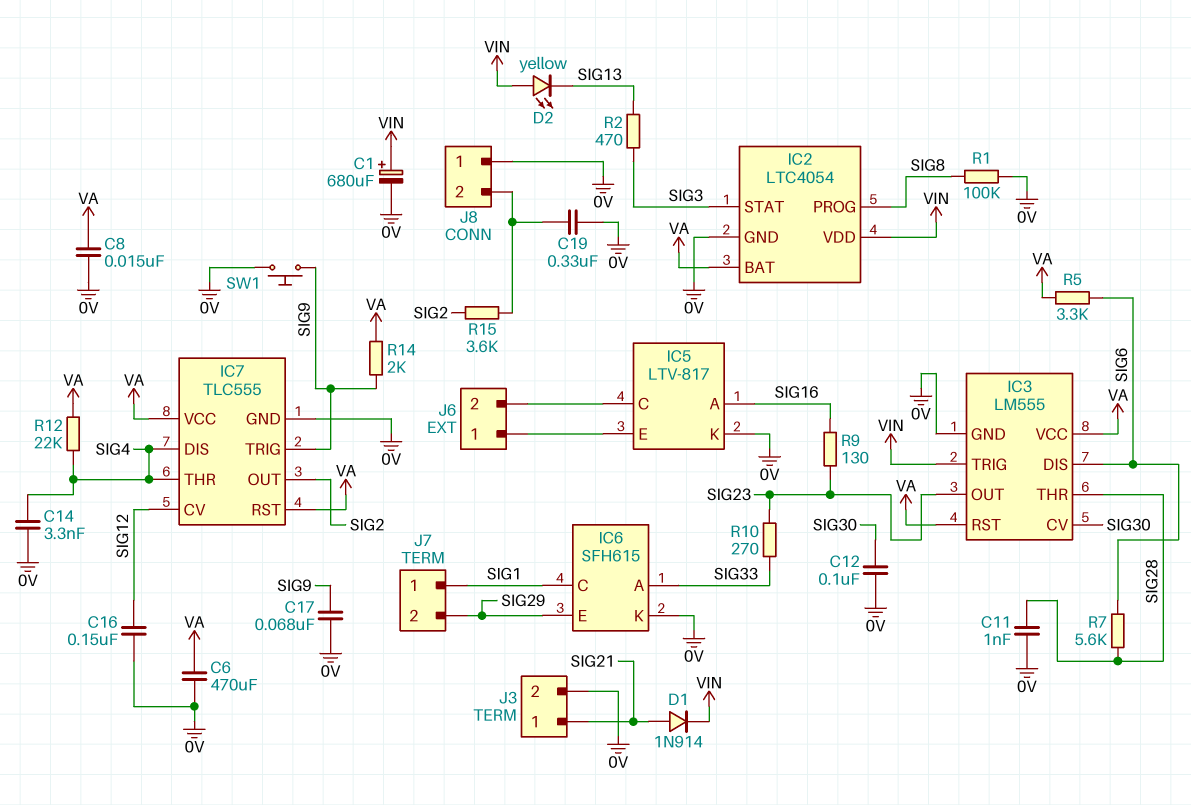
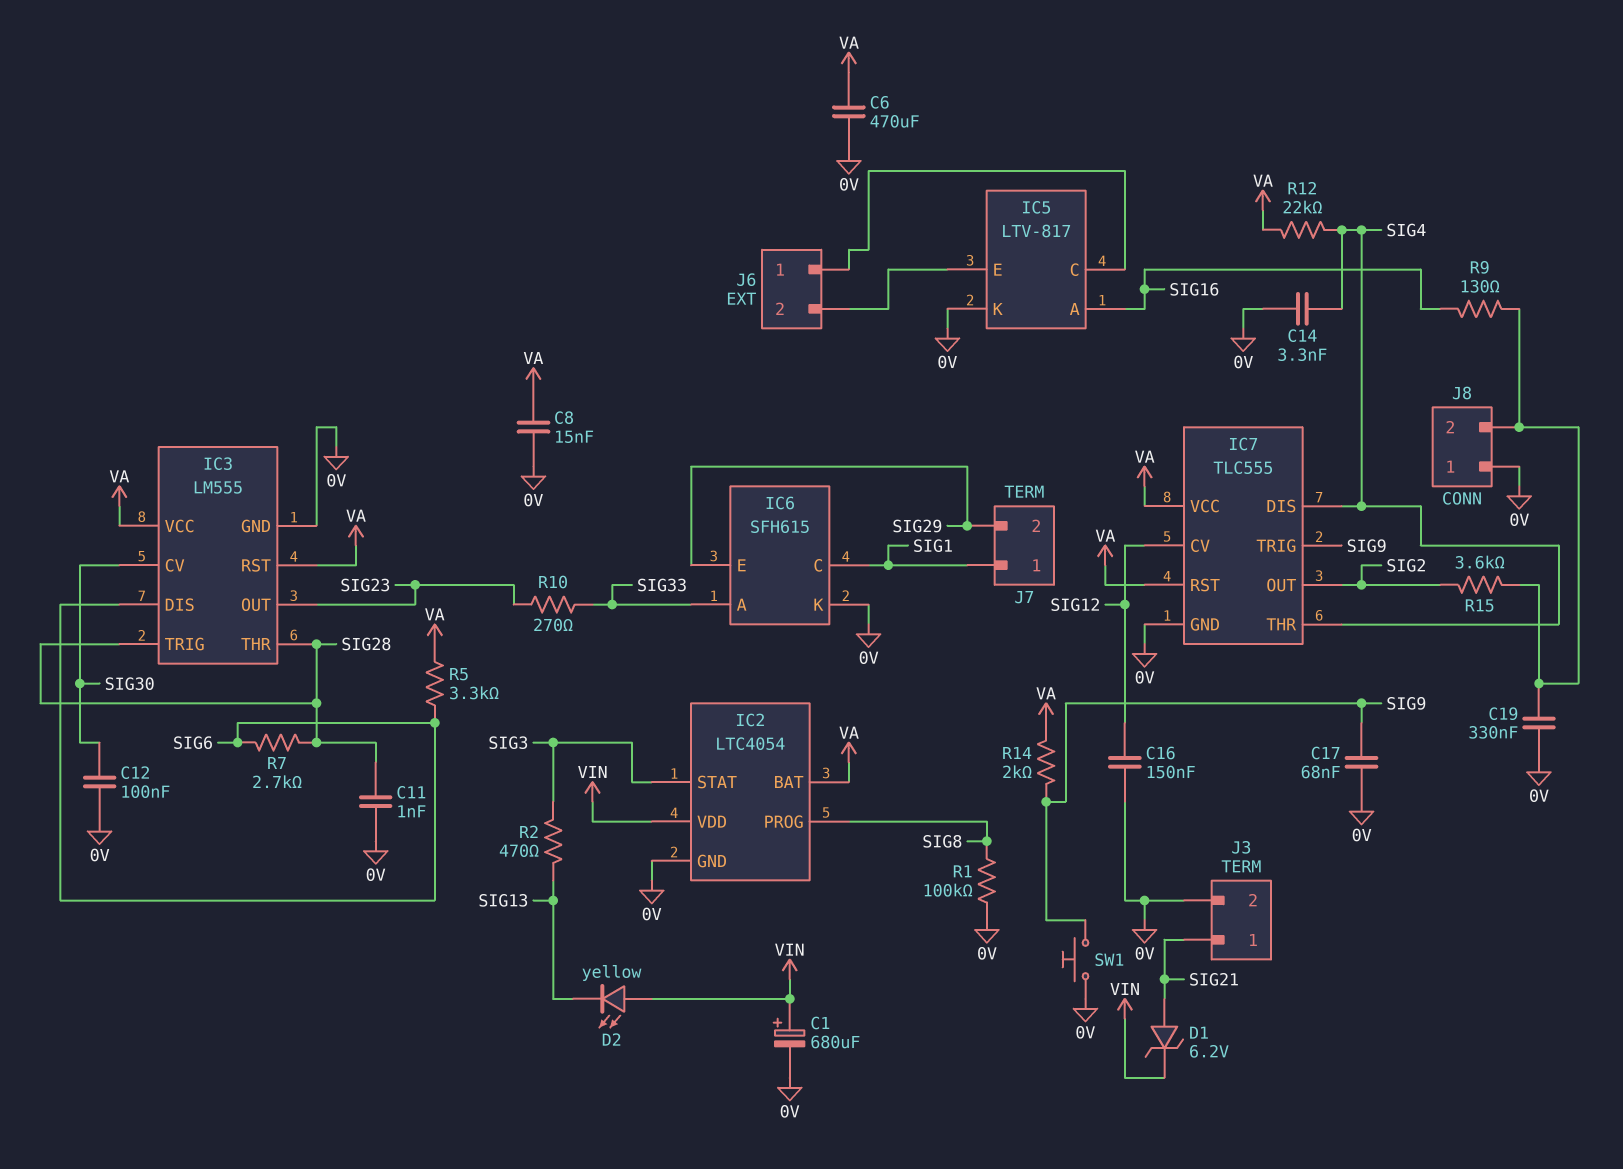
D1: diode 1N914 (A SIG21, K VIN) -> zener 6.2V (A SIG21, K VIN)
IC3 pin TRIG: VIN -> SIG28
J6 pin 1: IC5/E -> IC5/C
J6 pin 2: IC5/C -> IC5/E
R7: 5.6k (SIG6, SIG28) -> 2.7k (SIG6, SIG28)
R9: 130 (SIG16, SIG23) -> 130 (J8/2, SIG16)

